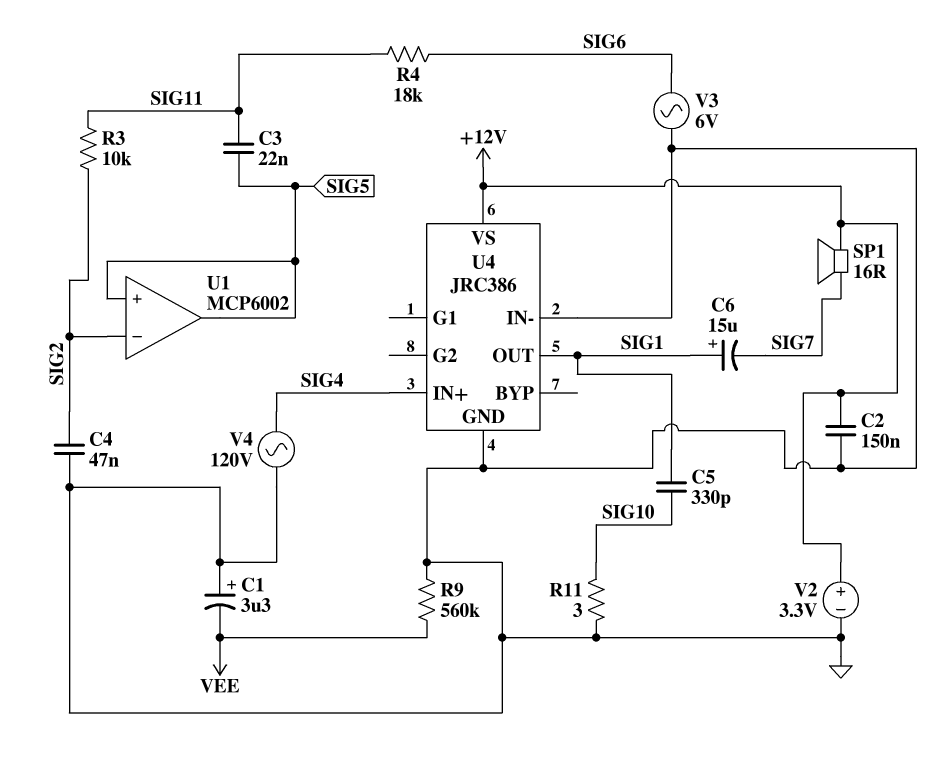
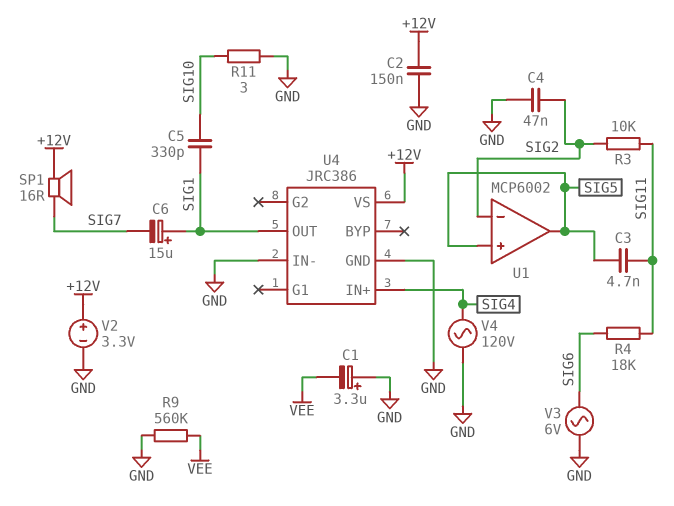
C3: 22nF (SIG5, SIG11) -> 4.7nF (SIG5, SIG11)

